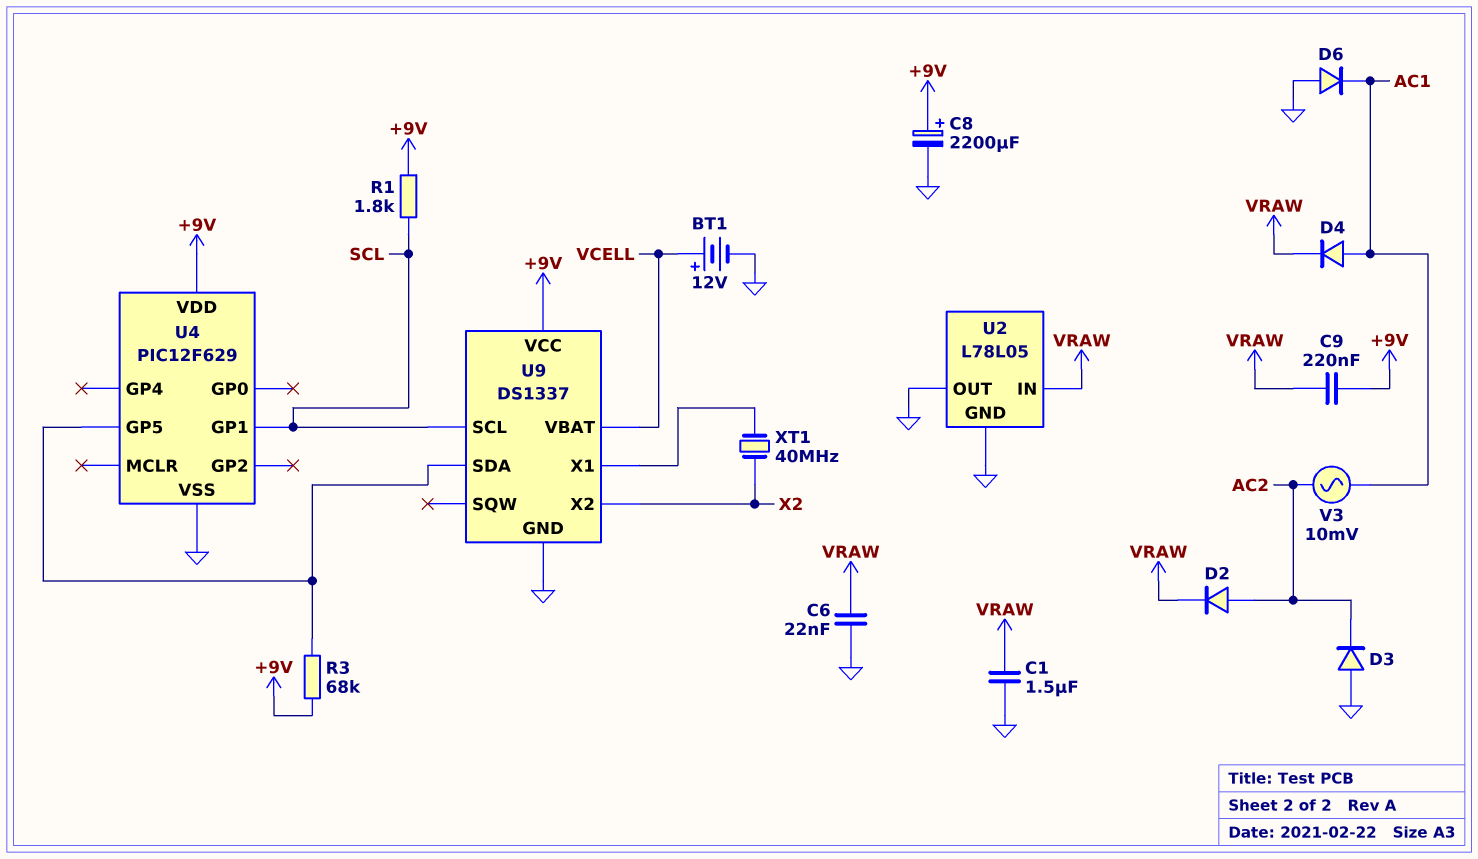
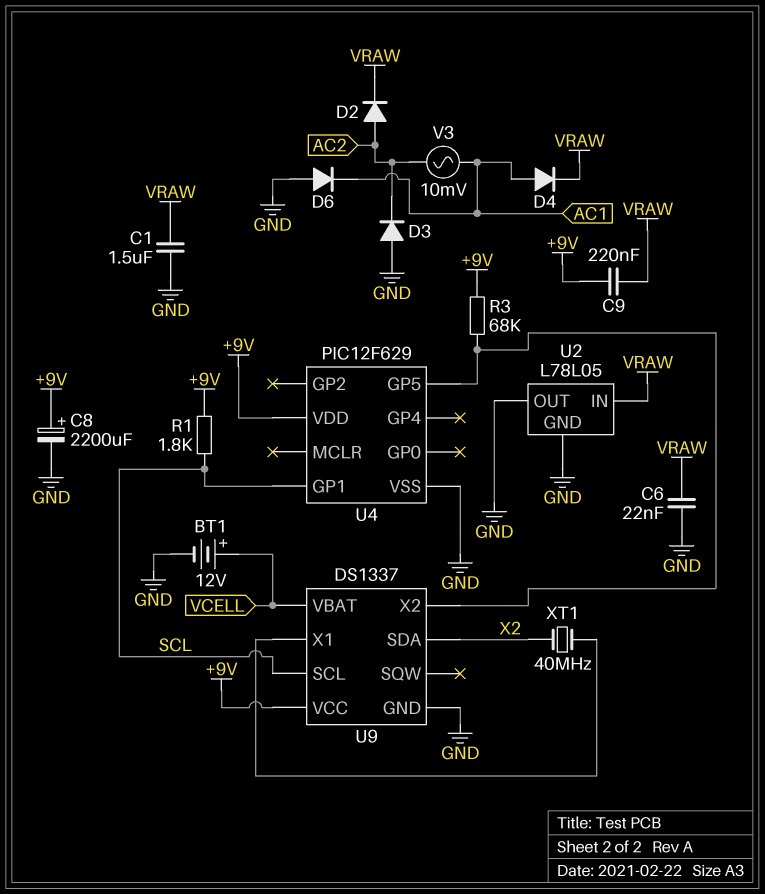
U9 pin SDA: U4/GP5 -> X2
U9 pin X2: X2 -> U4/GP5

